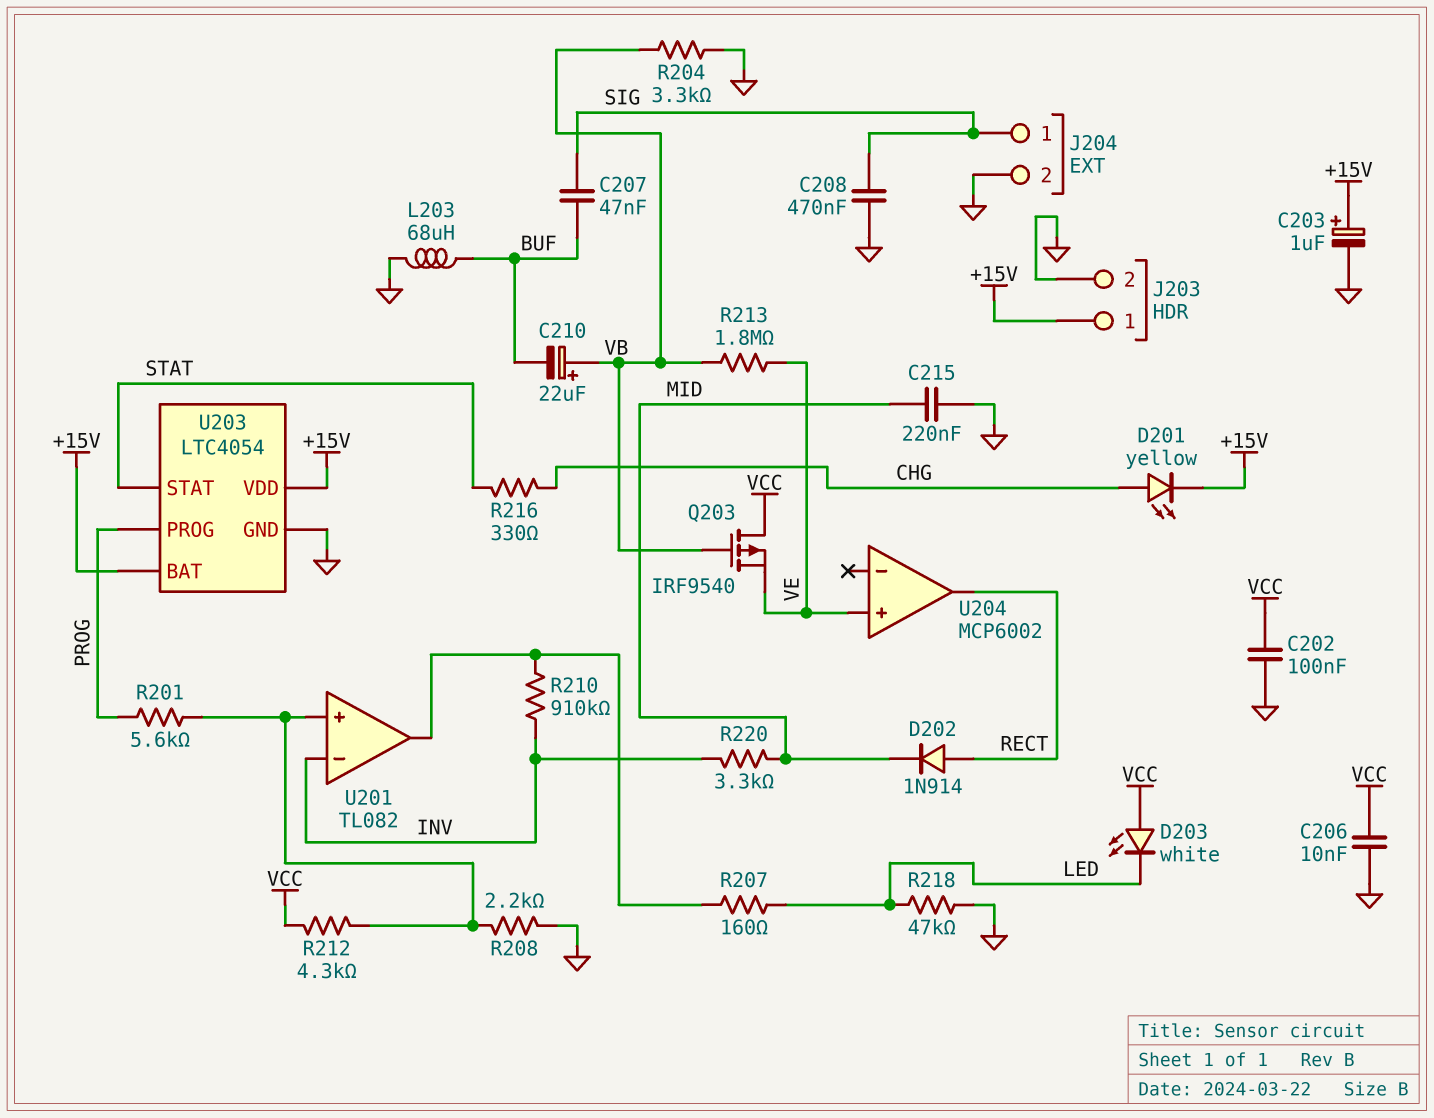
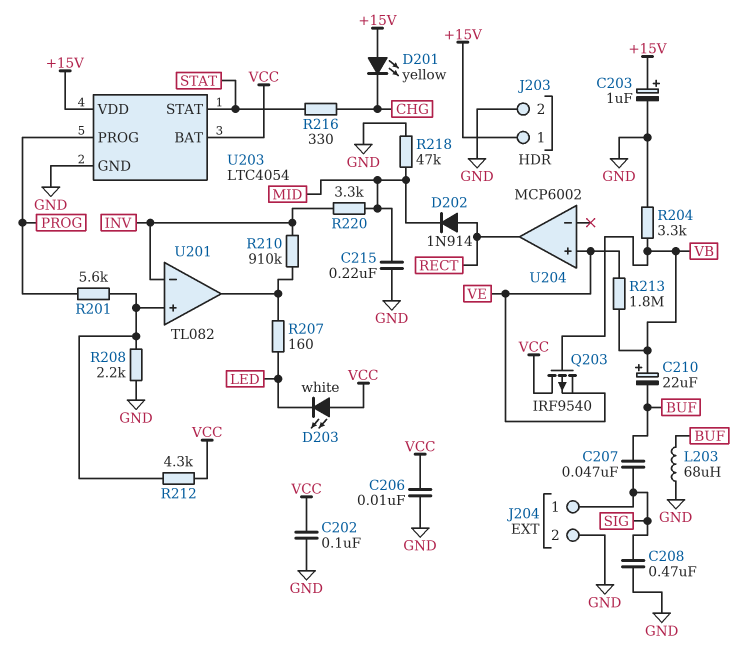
D201: LED yellow (A CHG, K +15V) -> LED yellow (A +15V, K CHG)
R218: 47k (GND, LED) -> 47k (GND, MID)
U203 pin BAT: +15V -> VCC

